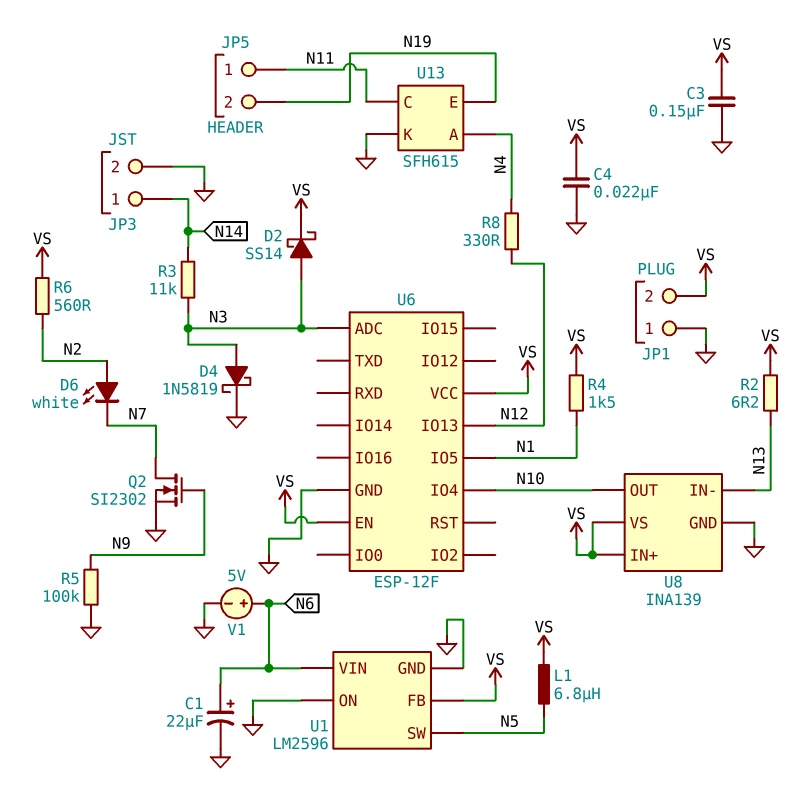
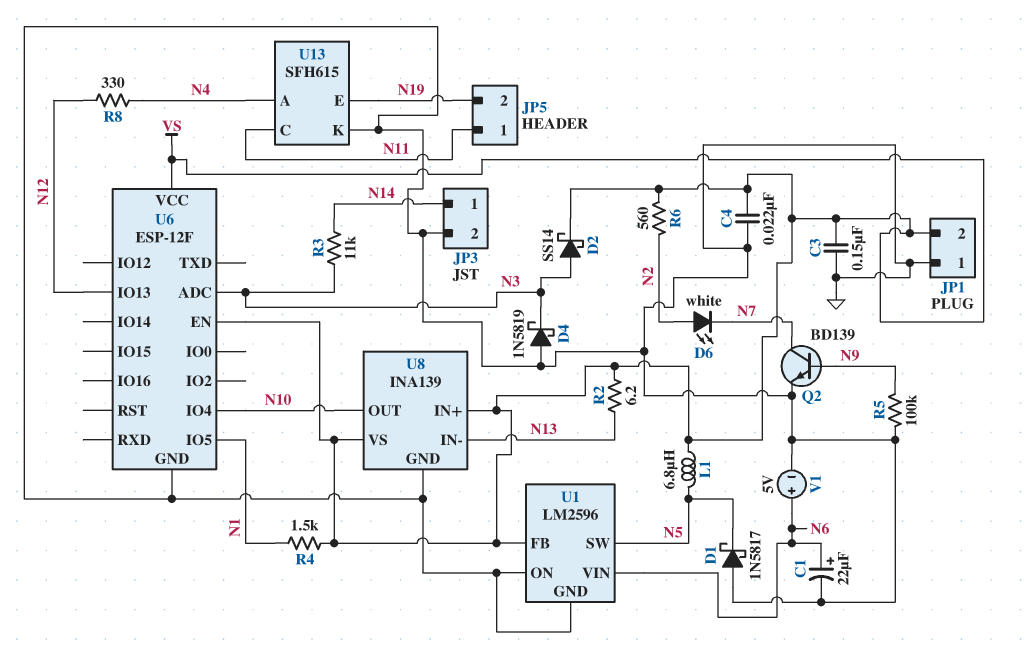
D1: none -> schottky 1N5817 (A GND, K N5)
D4: schottky 1N5819 (A N3, K GND) -> schottky 1N5819 (A GND, K N3)
Q2: NMOS SI2302 (G N9, D N7, S GND) -> NPN BD139 (B N9, C N7, E GND)

